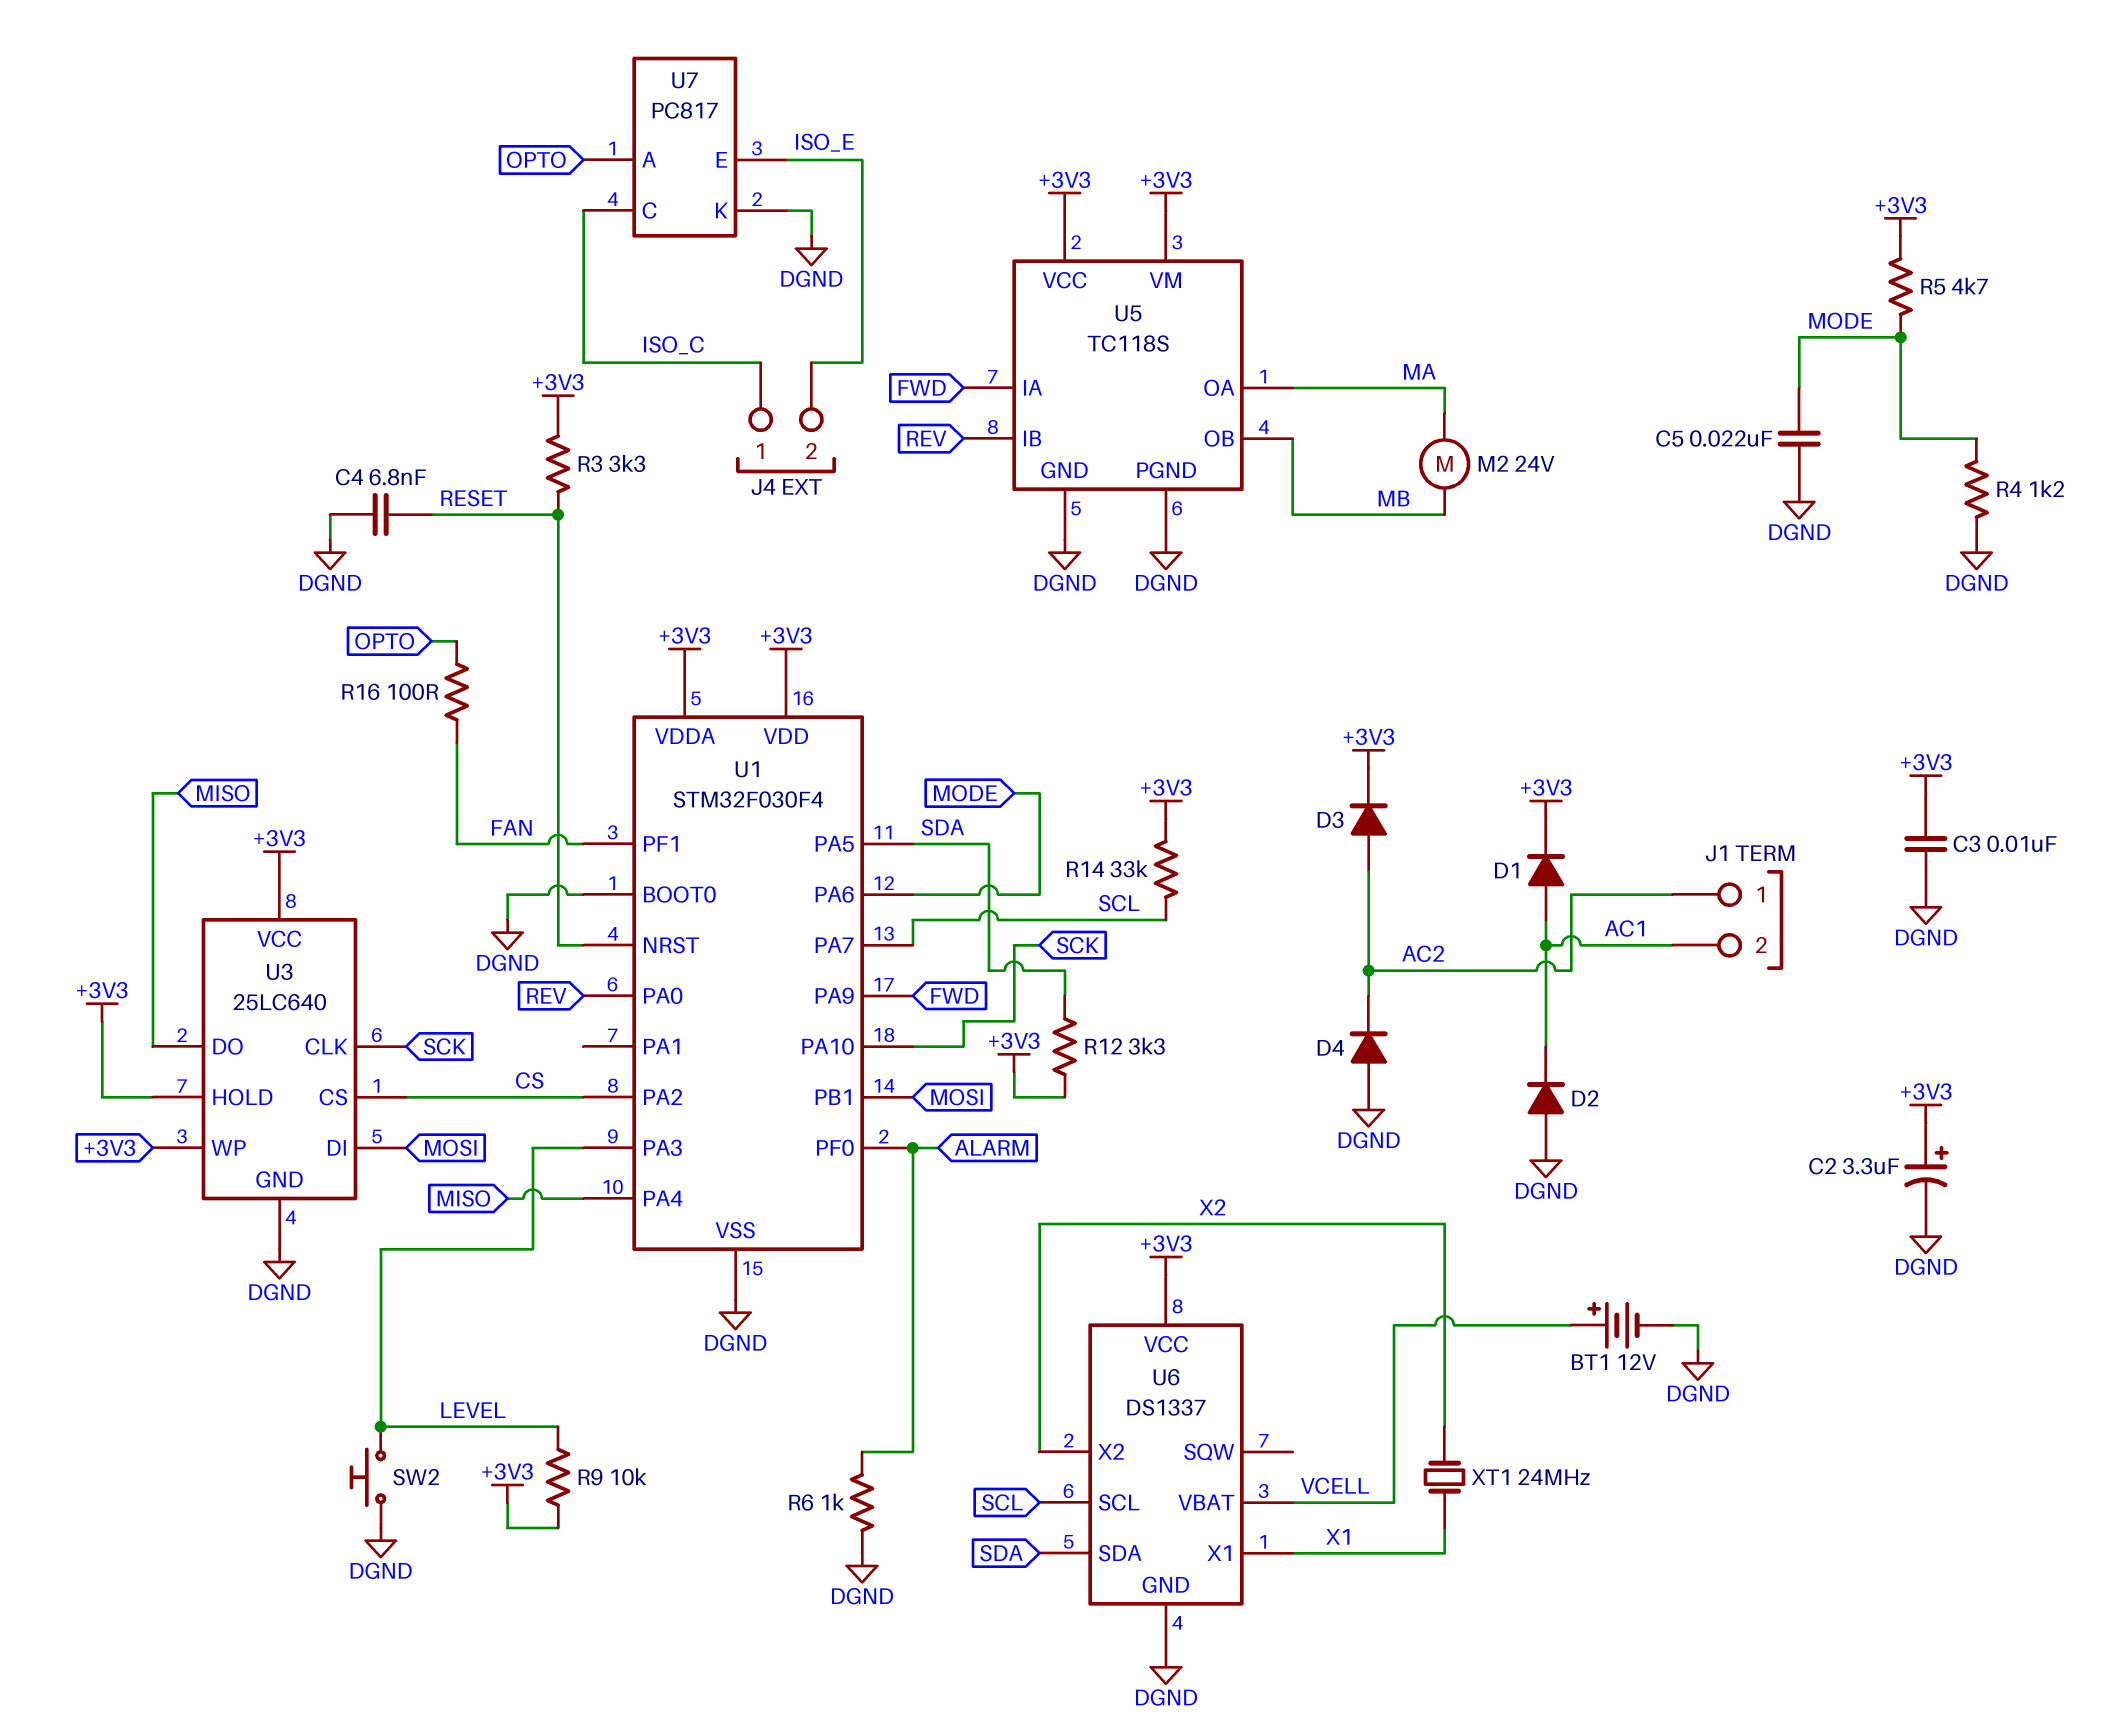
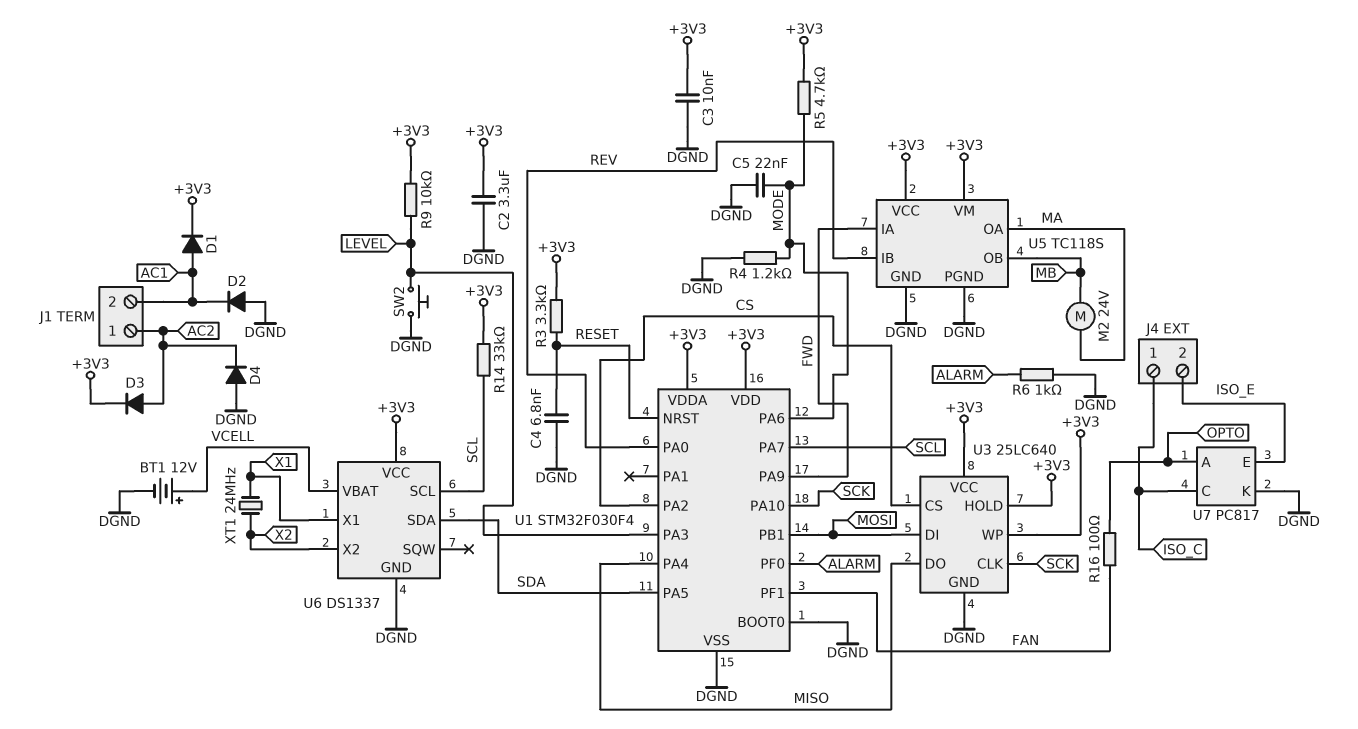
C2: 3.3uF (plus +3V3, minus DGND) -> 3.3uF (+3V3, DGND)
R12: 3.3k (+3V3, SDA) -> none

